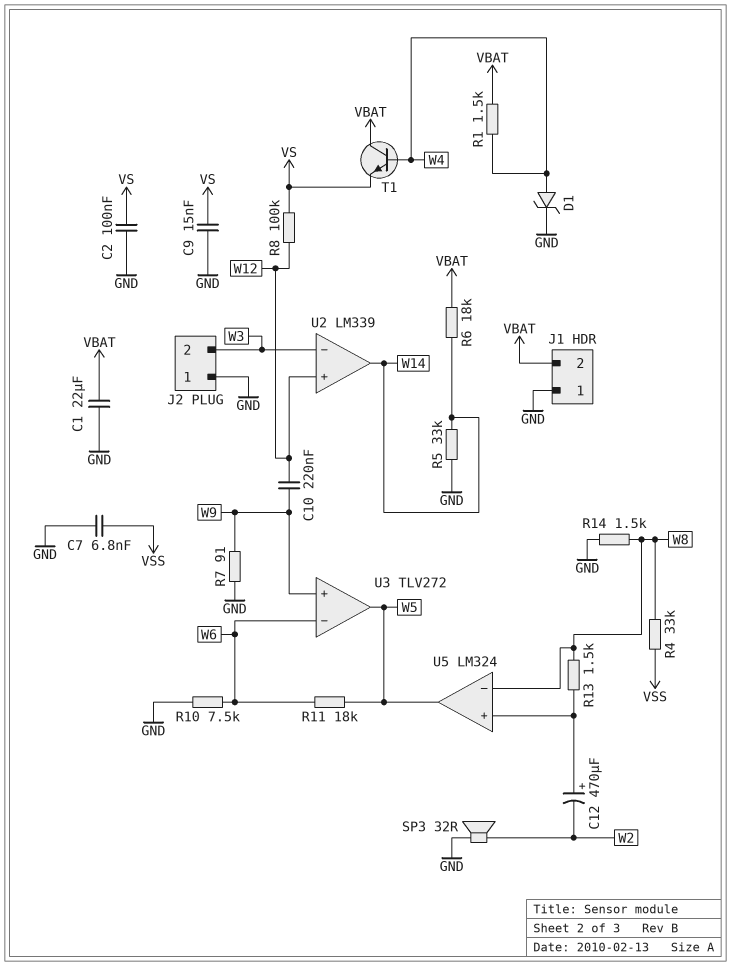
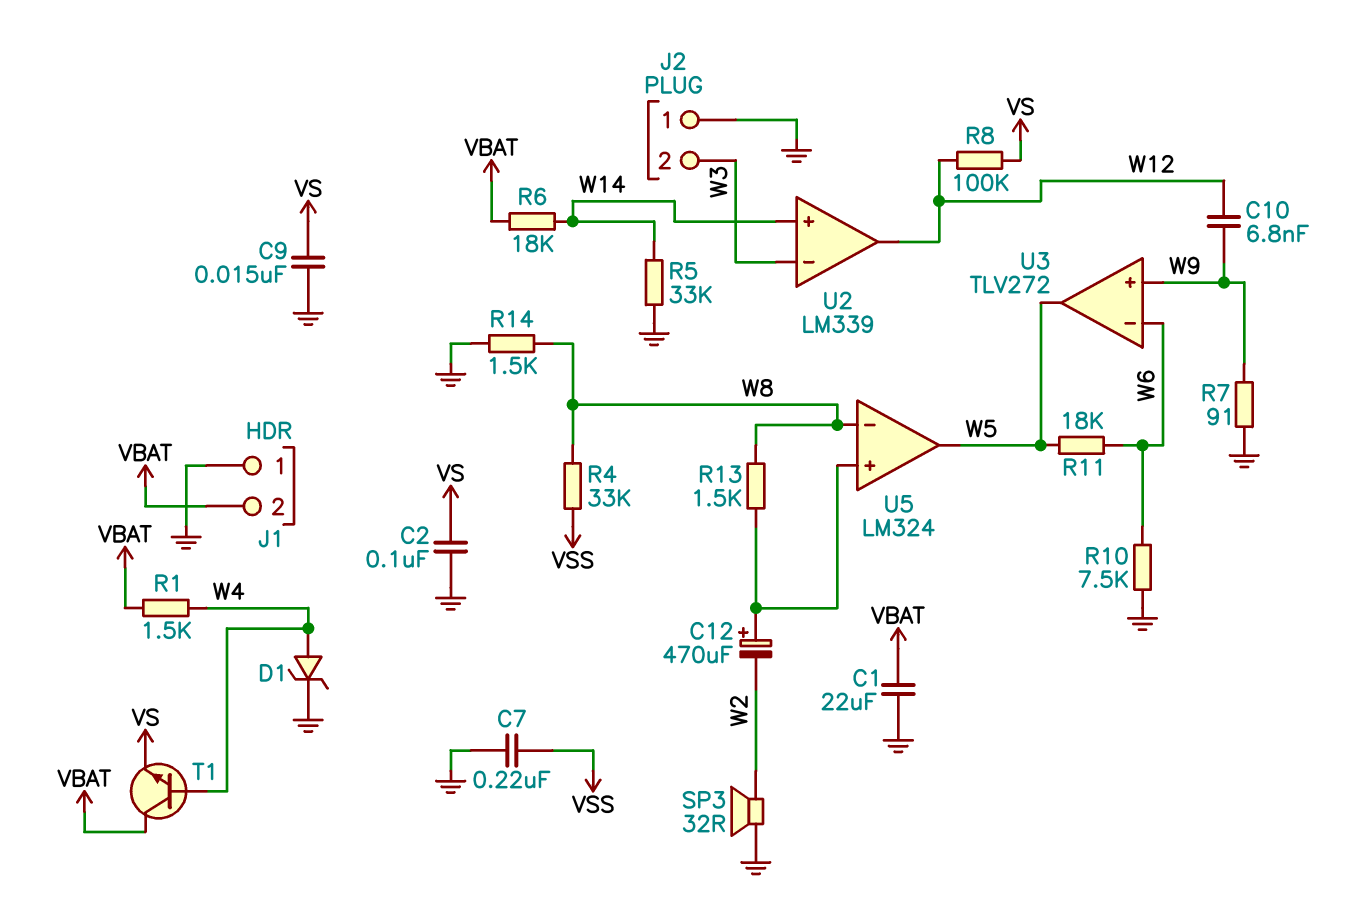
C7: 6.8nF (GND, VSS) -> 220nF (GND, VSS)
C10: 220nF (W9, W12) -> 6.8nF (W9, W12)
U2 pin in+: W12 -> W14
U2 pin out: W14 -> W12

